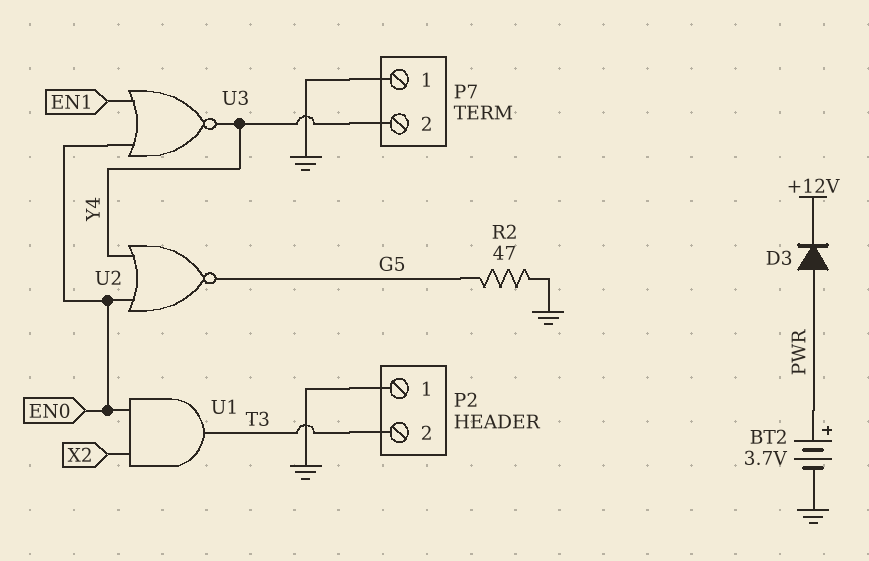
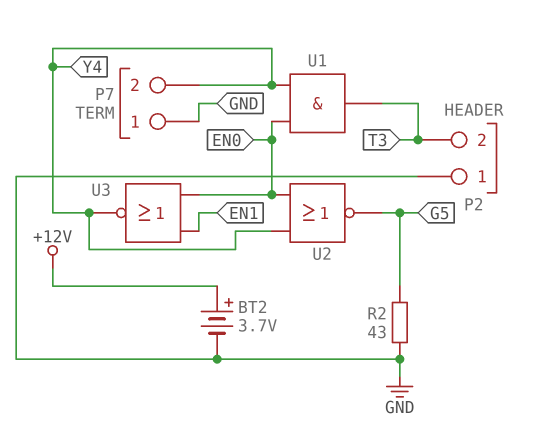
BT2: 3.7V (plus PWR, minus GND) -> 3.7V (plus +12V, minus GND)
D3: diode (A PWR, K +12V) -> none
R2: 47 (G5, GND) -> 43 (G5, GND)
U1: AND (in EN0, in X2, out T3) -> AND (in EN0, in Y4, out T3)

